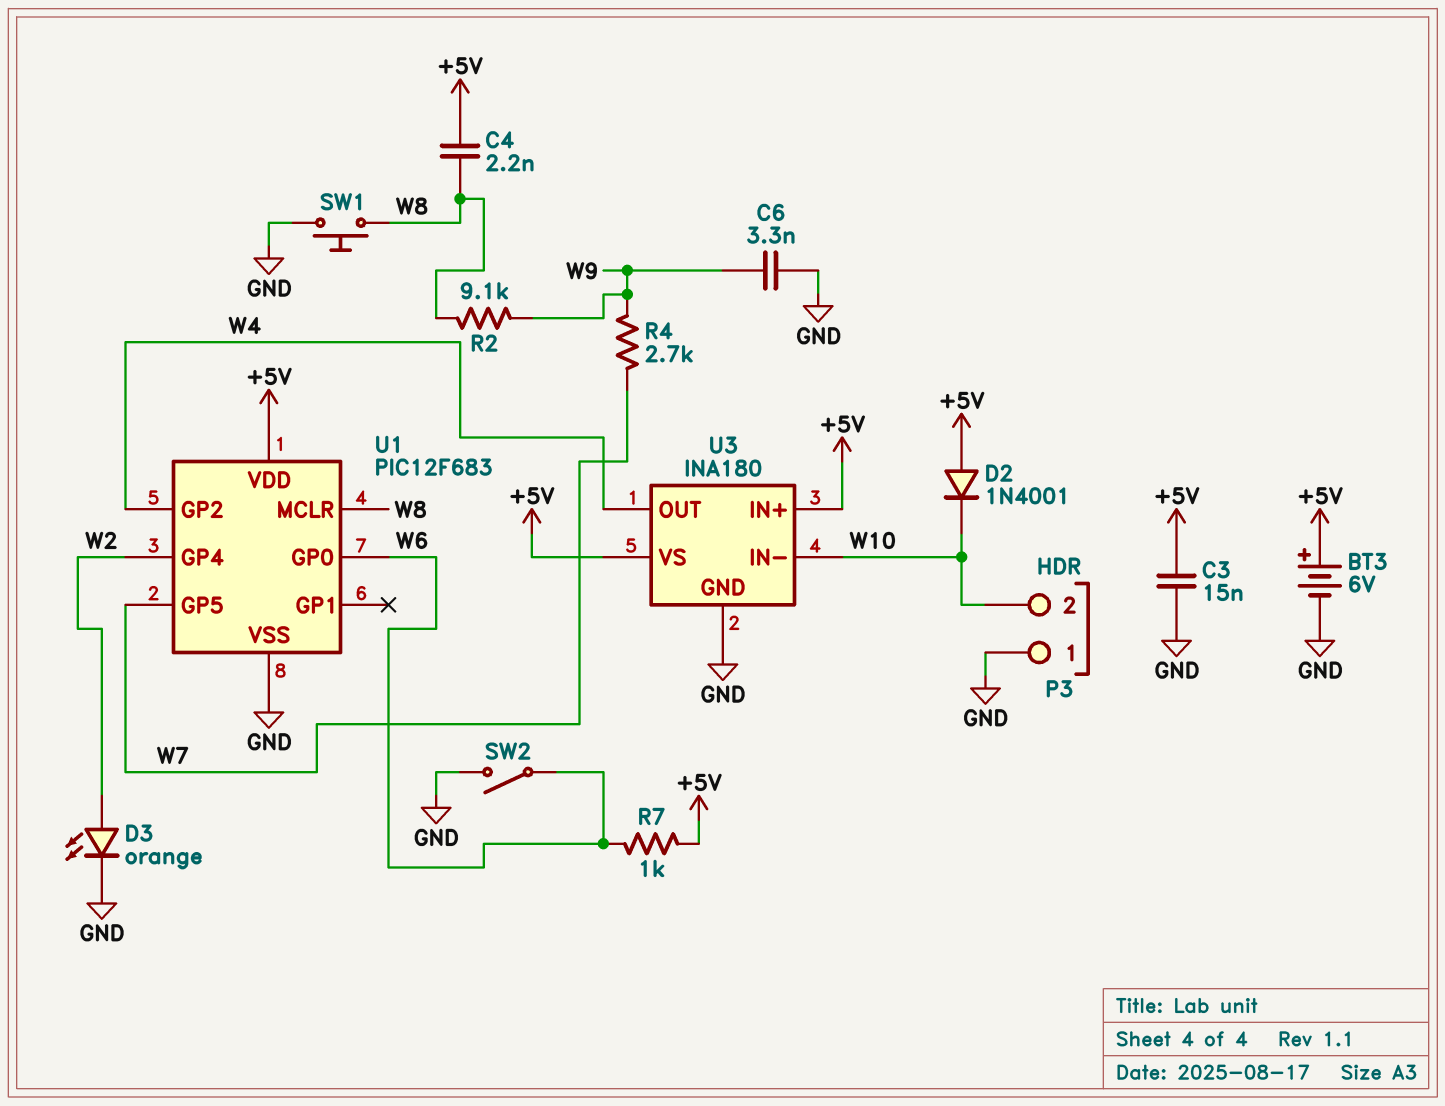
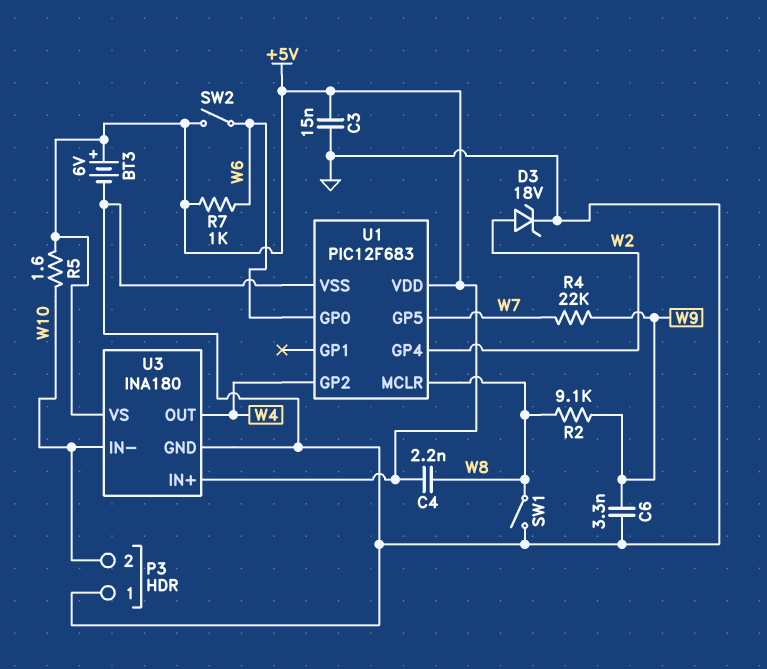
D2: diode 1N4001 (A +5V, K W10) -> none
D3: LED orange (A W2, K GND) -> zener 18V (A W2, K GND)
R4: 2.7k (W7, W9) -> 22k (W7, W9)
R5: none -> 1.6 (+5V, W10)
SW1: button (GND, W8) -> switch (GND, W8)
SW2: switch (GND, W6) -> switch (+5V, W6)

